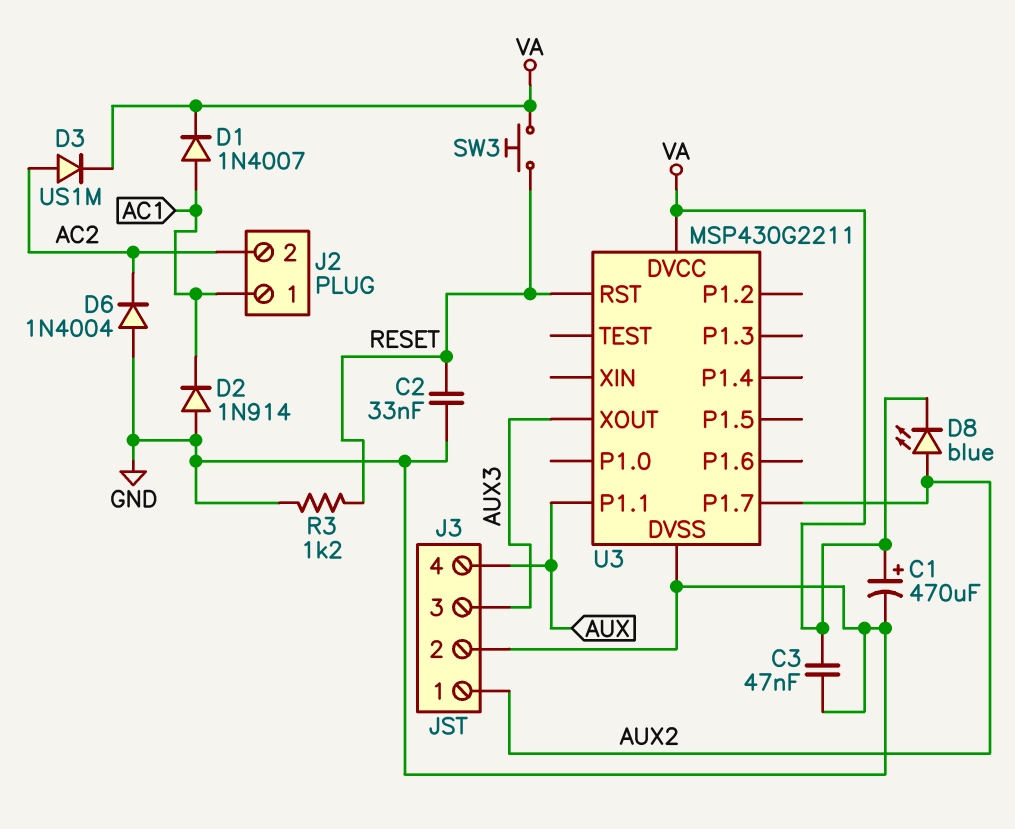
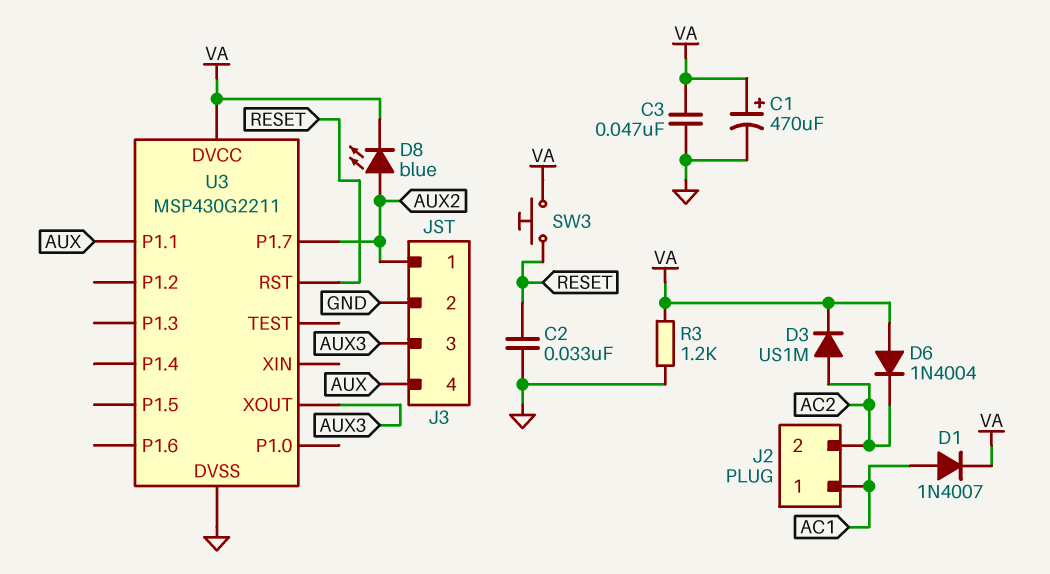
D2: diode 1N914 (A GND, K AC1) -> none
D6: diode 1N4004 (A GND, K AC2) -> diode 1N4004 (A VA, K AC2)
R3: 1.2k (GND, RESET) -> 1.2k (GND, VA)

